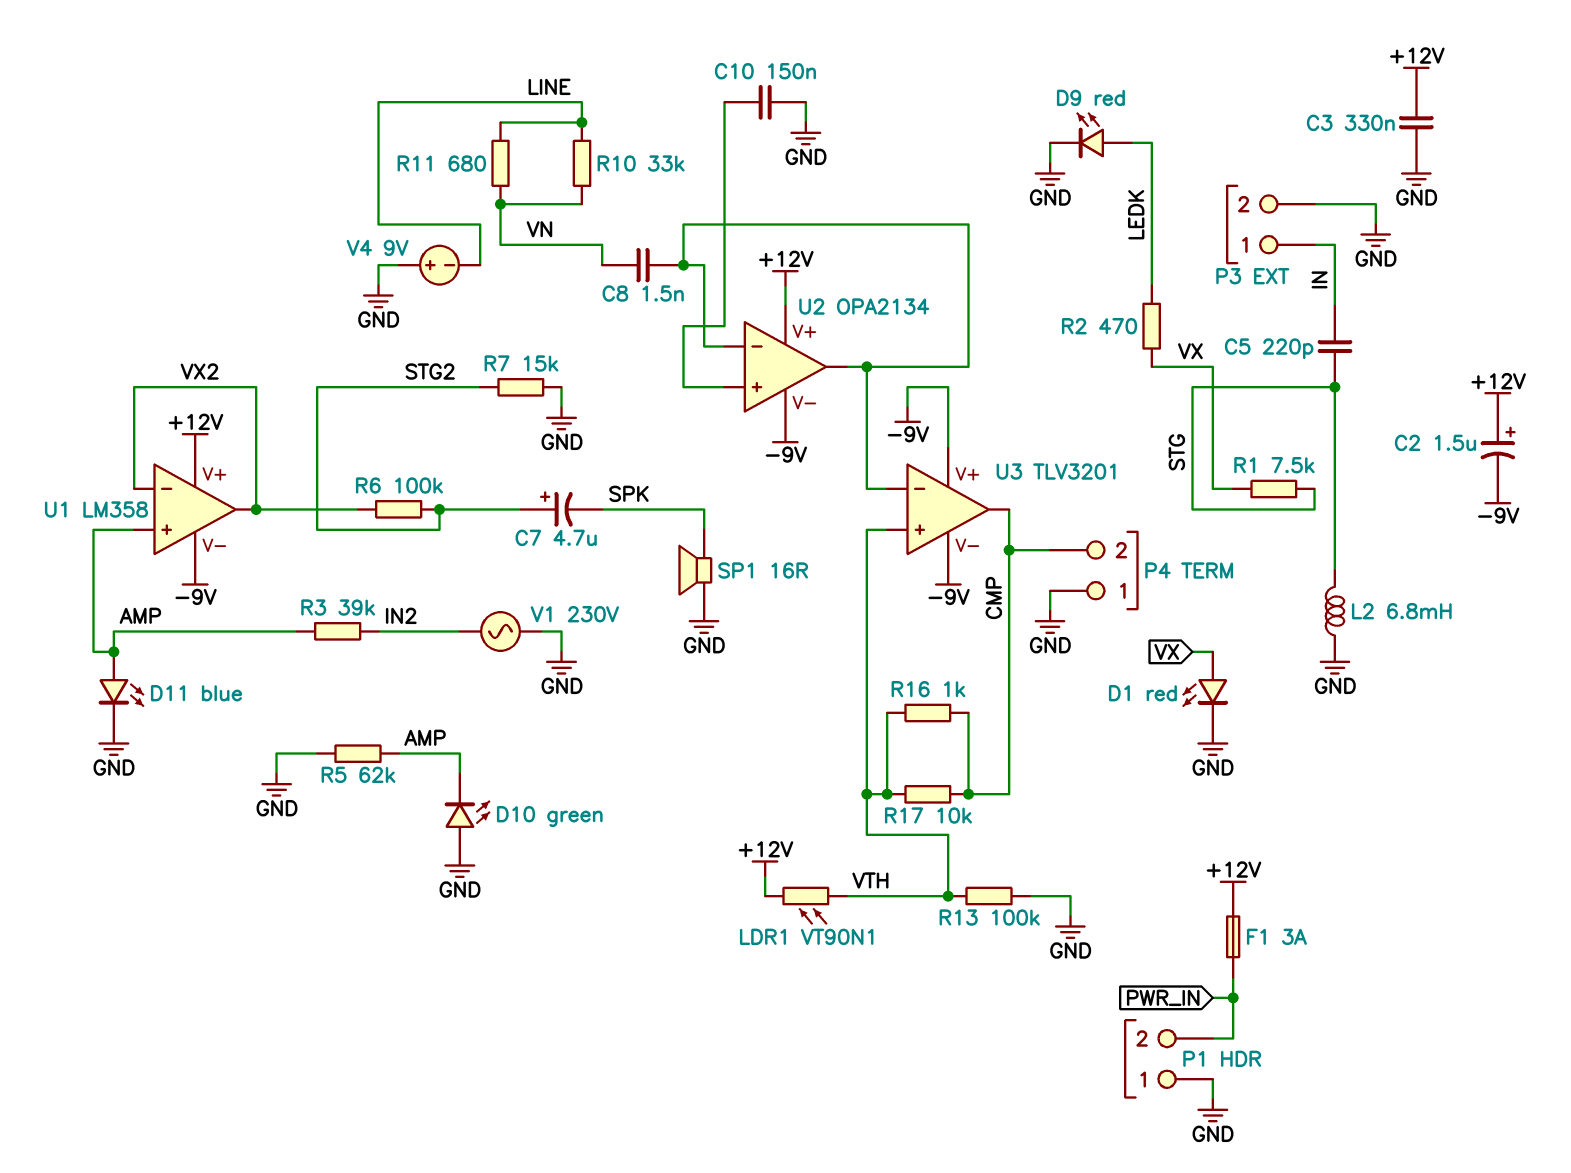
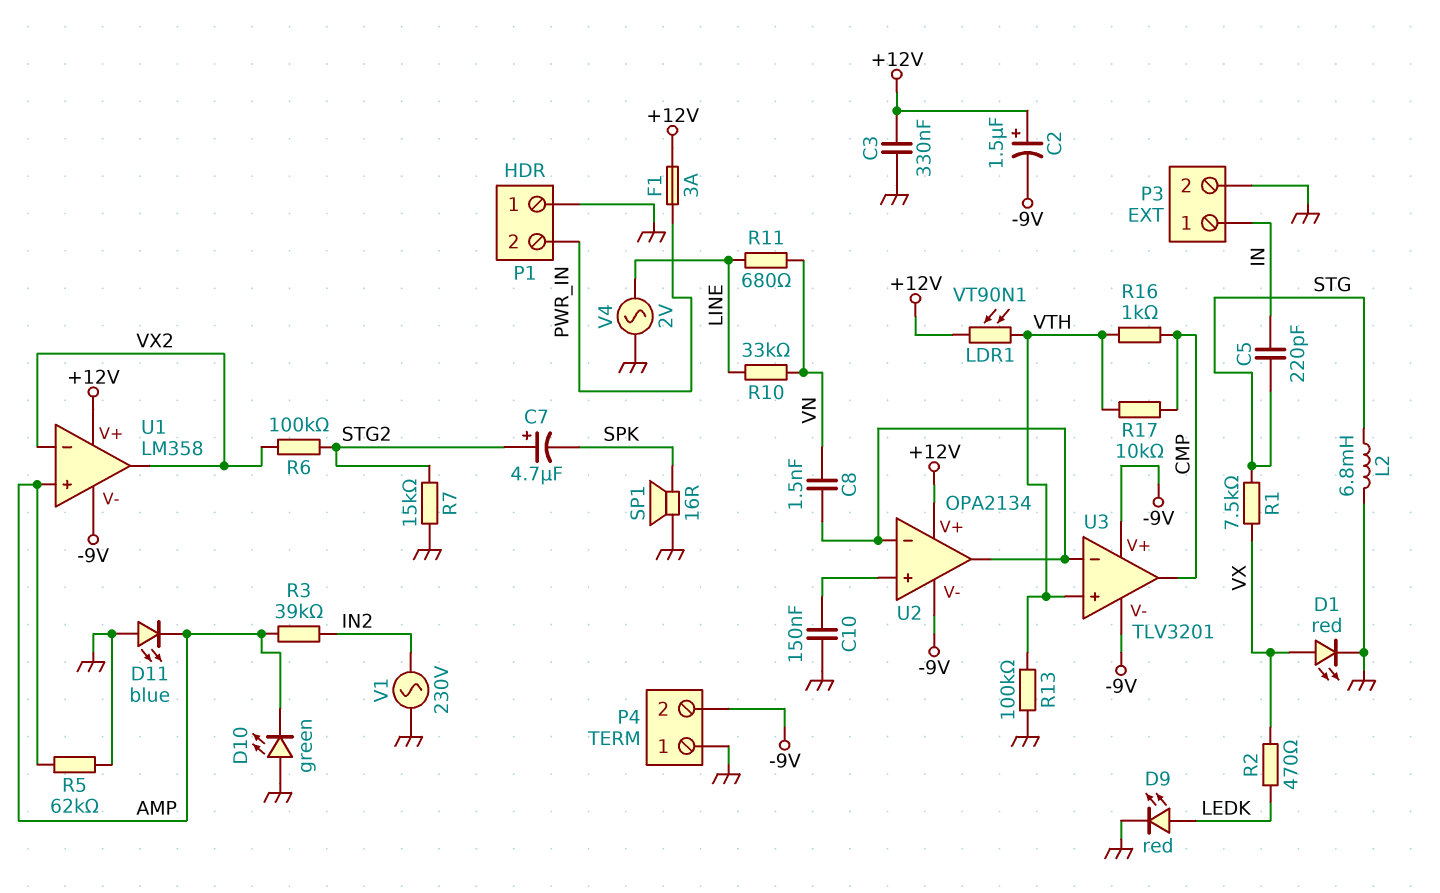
D11: LED blue (A AMP, K GND) -> LED blue (A GND, K AMP)
P4 pin 2: CMP -> -9V
V4: 9V (plus GND, minus LINE) -> AC 2V (GND, LINE)

